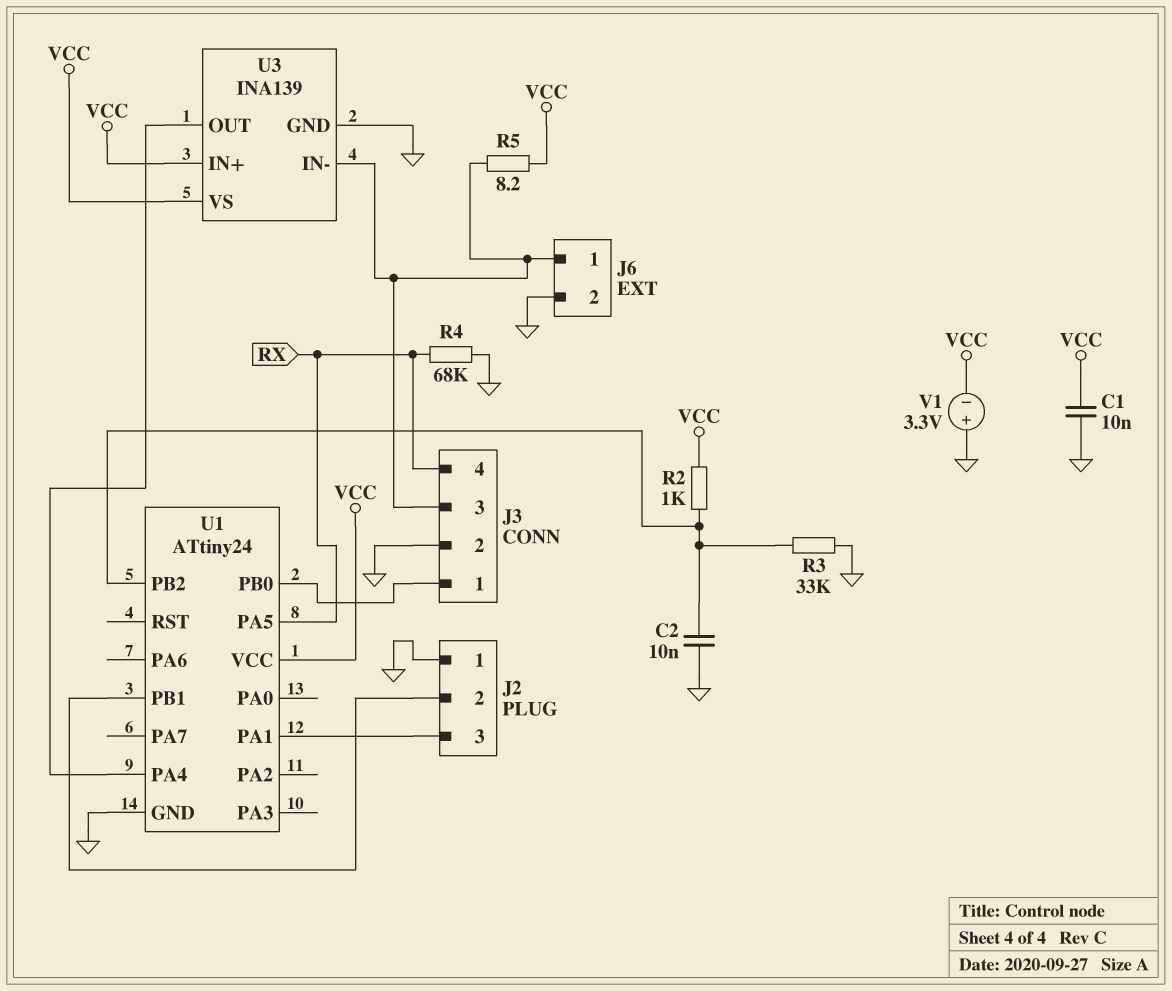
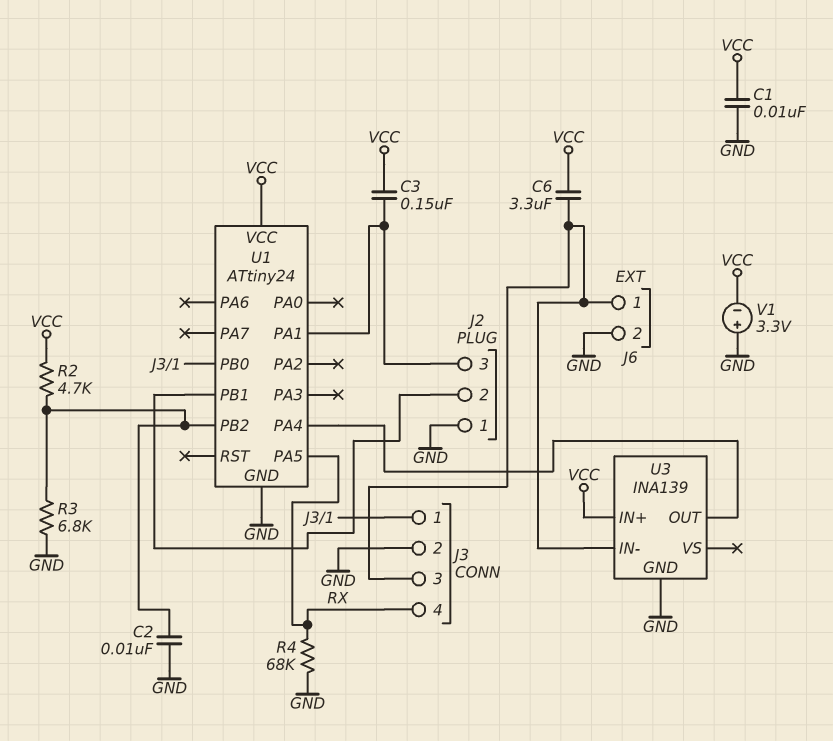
C3: none -> 150nF (J2/3, VCC)
C6: none -> 3.3uF (J3/3, VCC)
R2: 1k (U1/PB2, VCC) -> 4.7k (U1/PB2, VCC)
R3: 33k (GND, U1/PB2) -> 6.8k (GND, U1/PB2)
R5: 8.2 (J3/3, VCC) -> none
U3 pin VS: VCC -> none

